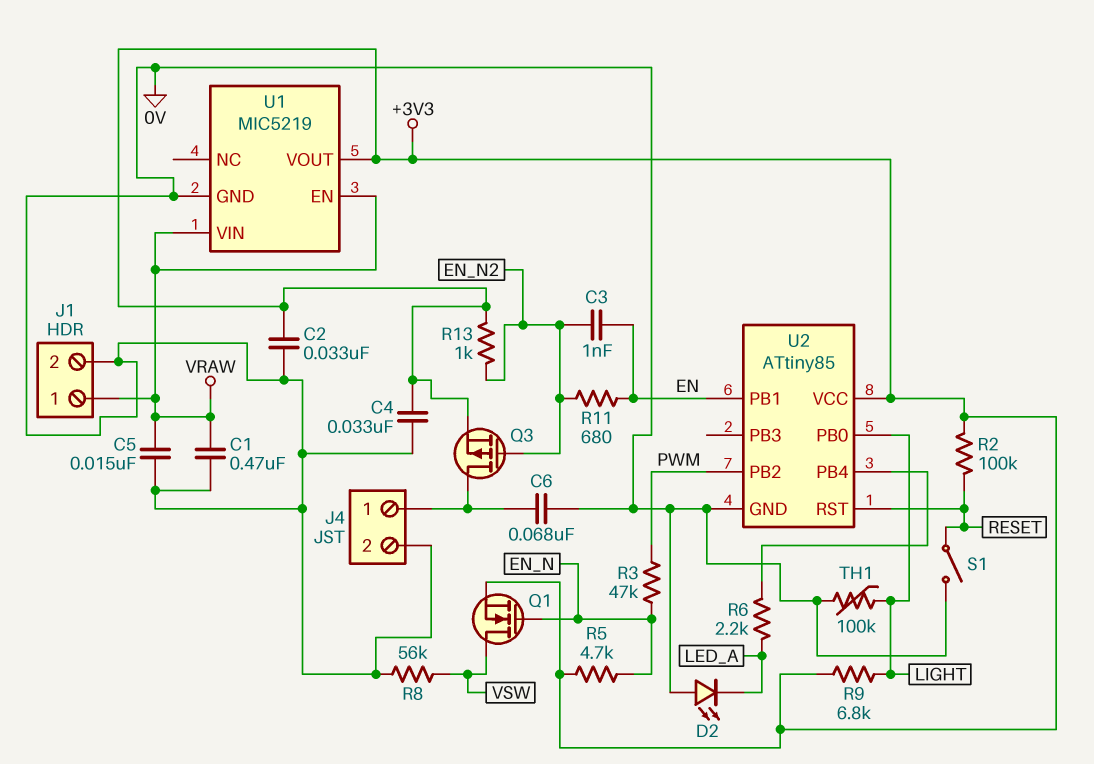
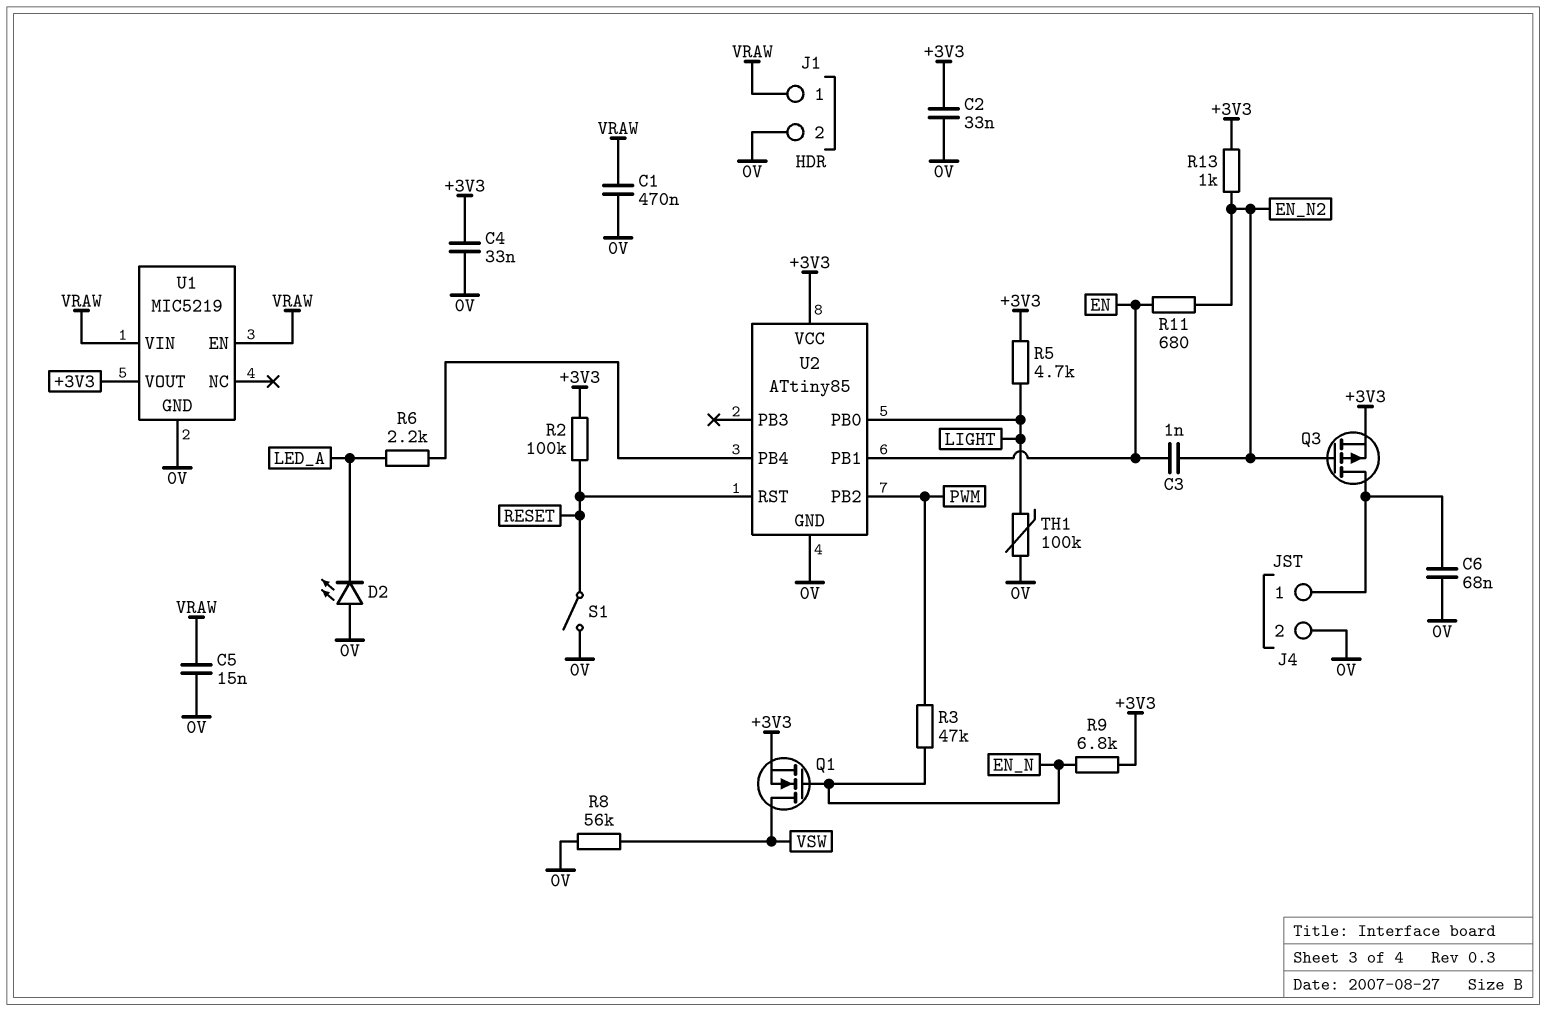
R5: 4.7k (+3V3, EN_N) -> 4.7k (+3V3, LIGHT)
R9: 6.8k (+3V3, LIGHT) -> 6.8k (+3V3, EN_N)

